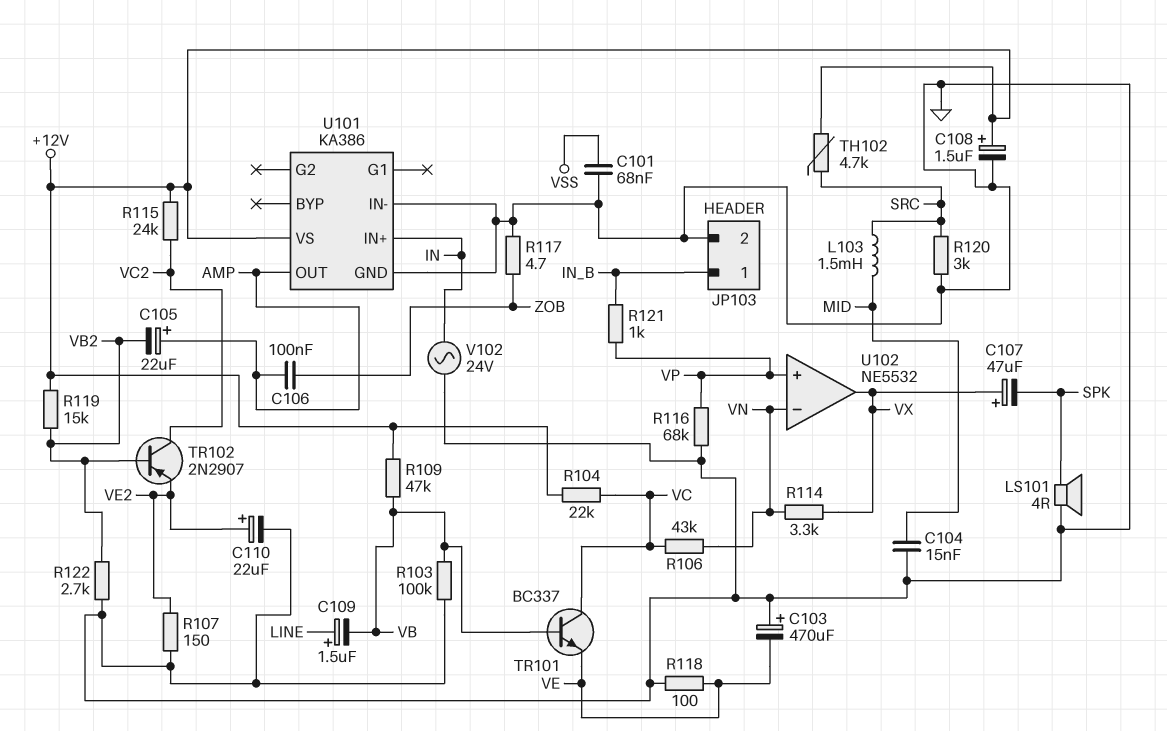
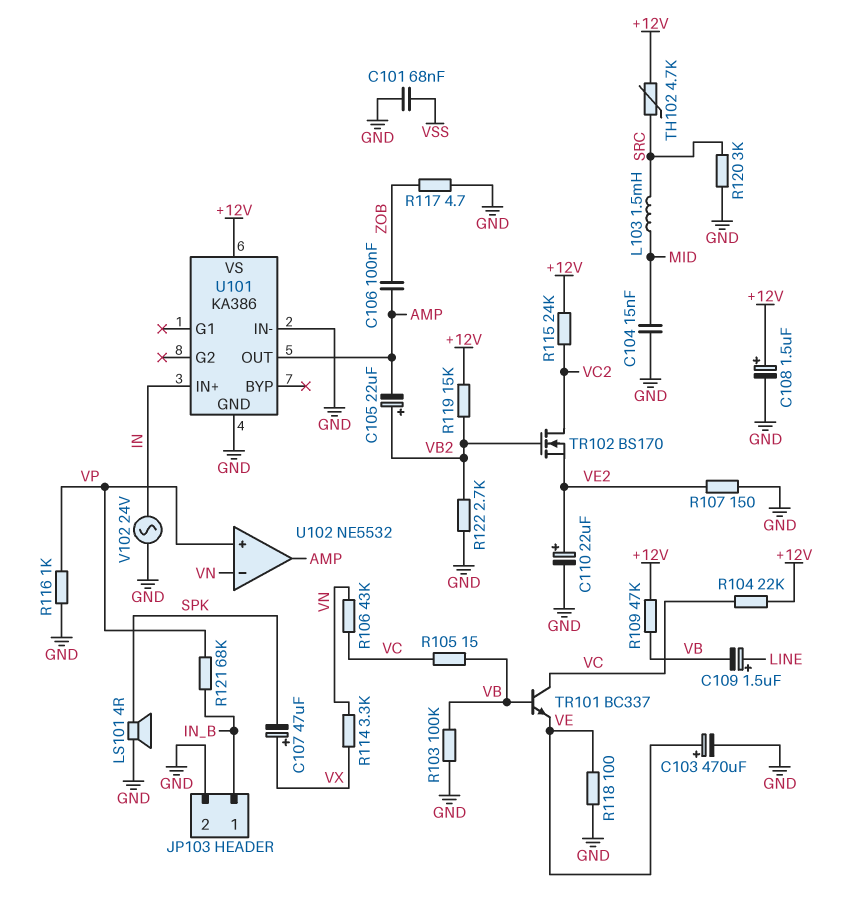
C103: 470uF (plus GND, minus VE) -> 470uF (plus VE, minus GND)
C105: 22uF (plus AMP, minus VB2) -> 22uF (plus VB2, minus AMP)
R105: none -> 15 (VB, VC)
R116: 68k (GND, VP) -> 1k (GND, VP)
R121: 1k (IN_B, VP) -> 68k (IN_B, VP)
TR102: PNP 2N2907 (B VB2, C VC2, E VE2) -> NMOS BS170 (G VB2, D VC2, S VE2)
U102 pin out: VX -> AMP

